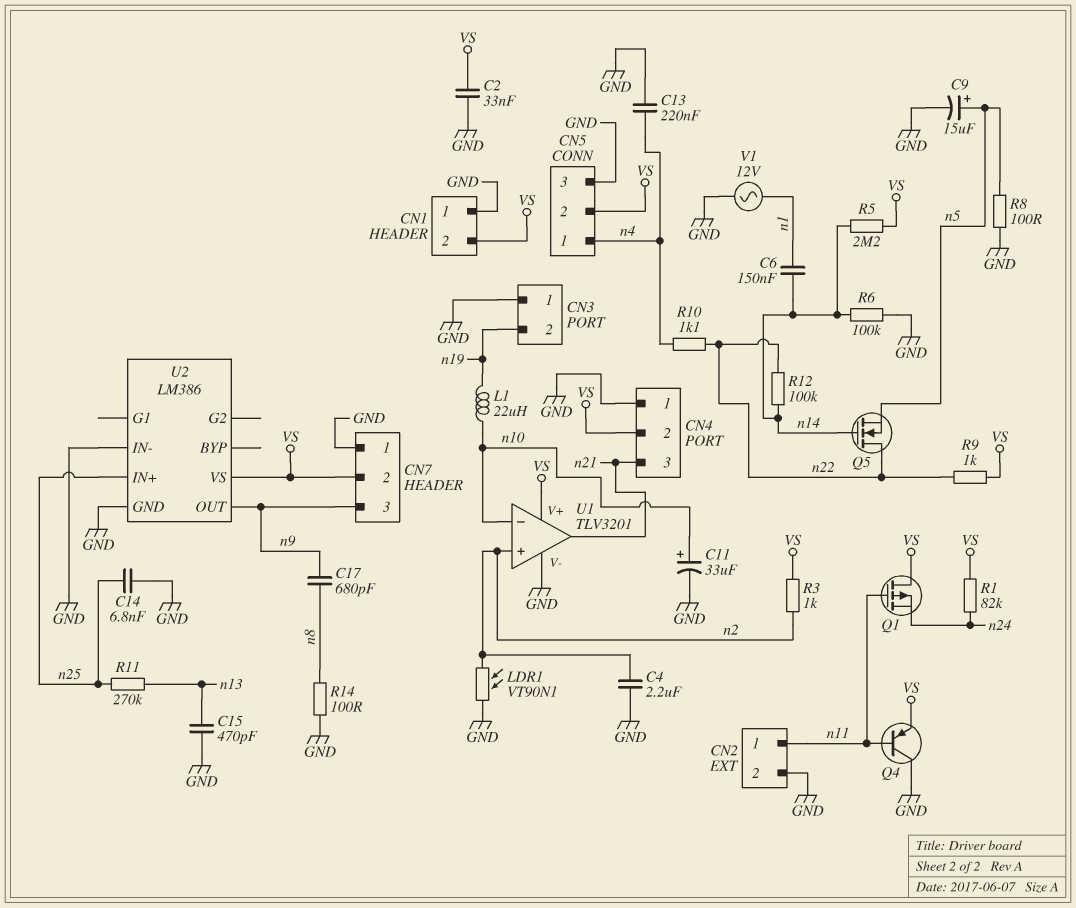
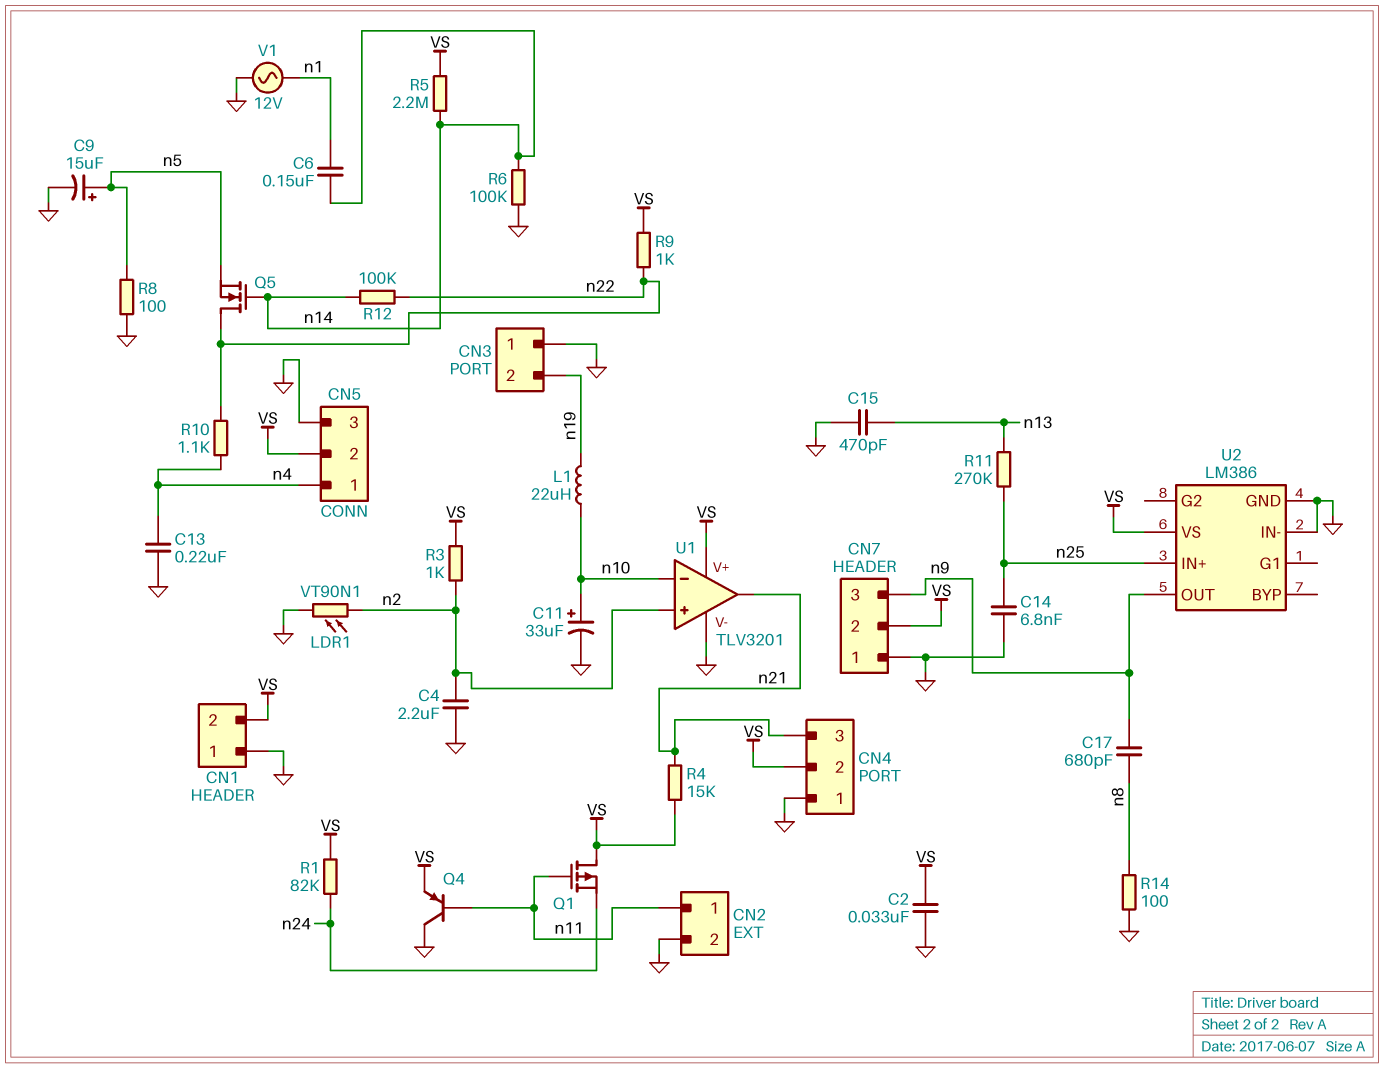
R4: none -> 15k (VS, n21)

